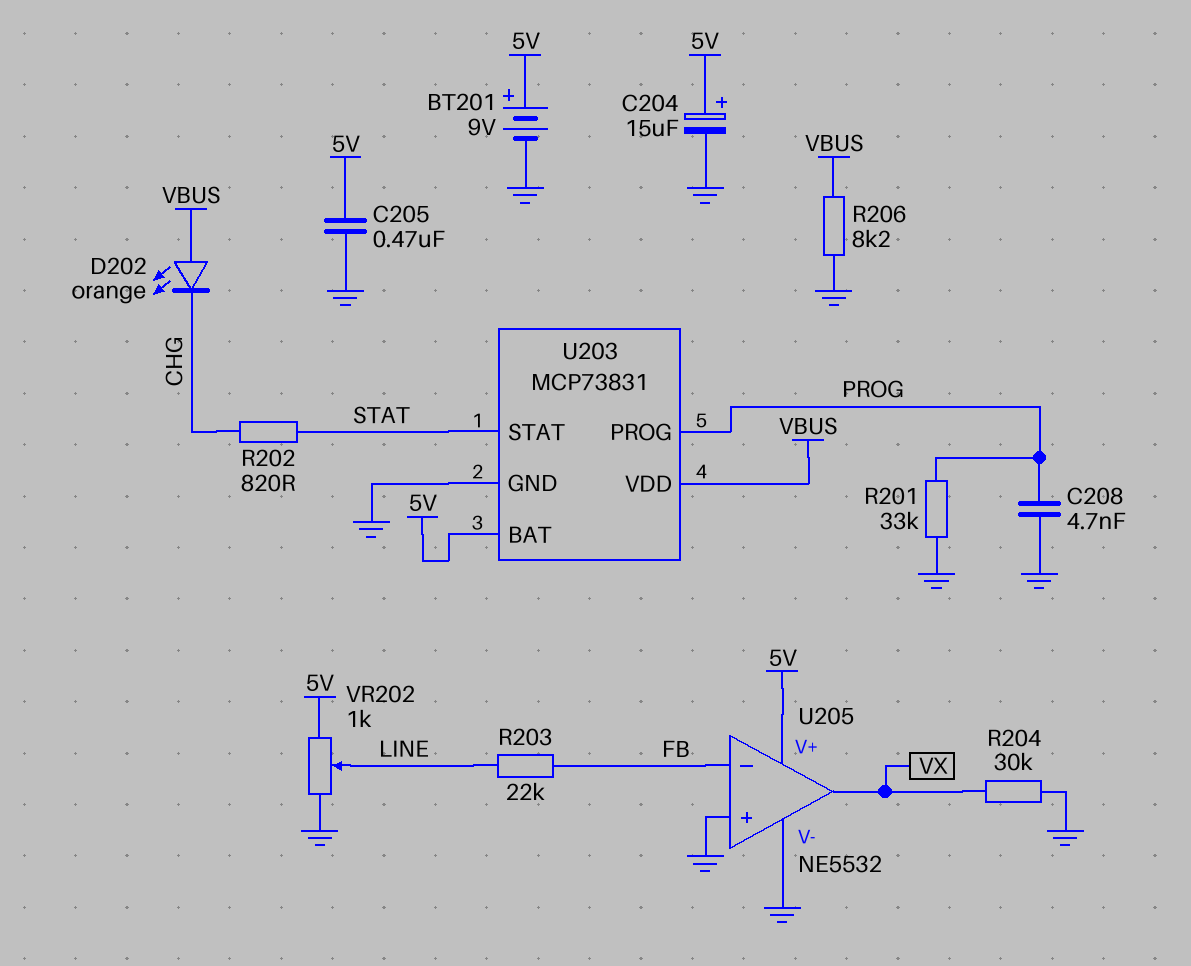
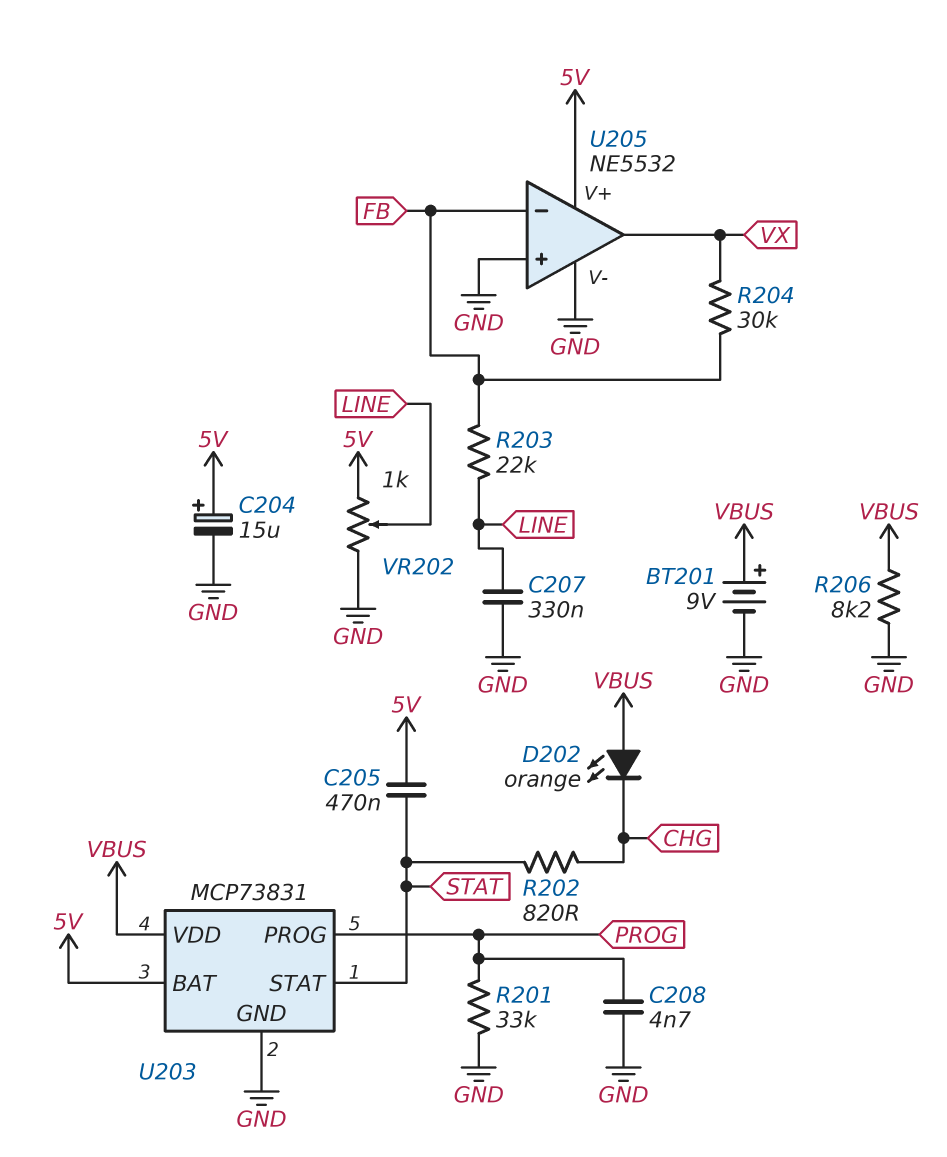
BT201: 9V (plus 5V, minus GND) -> 9V (plus VBUS, minus GND)
C205: 470nF (5V, GND) -> 470nF (5V, STAT)
C207: none -> 330nF (GND, LINE)
R204: 30k (GND, VX) -> 30k (FB, VX)

